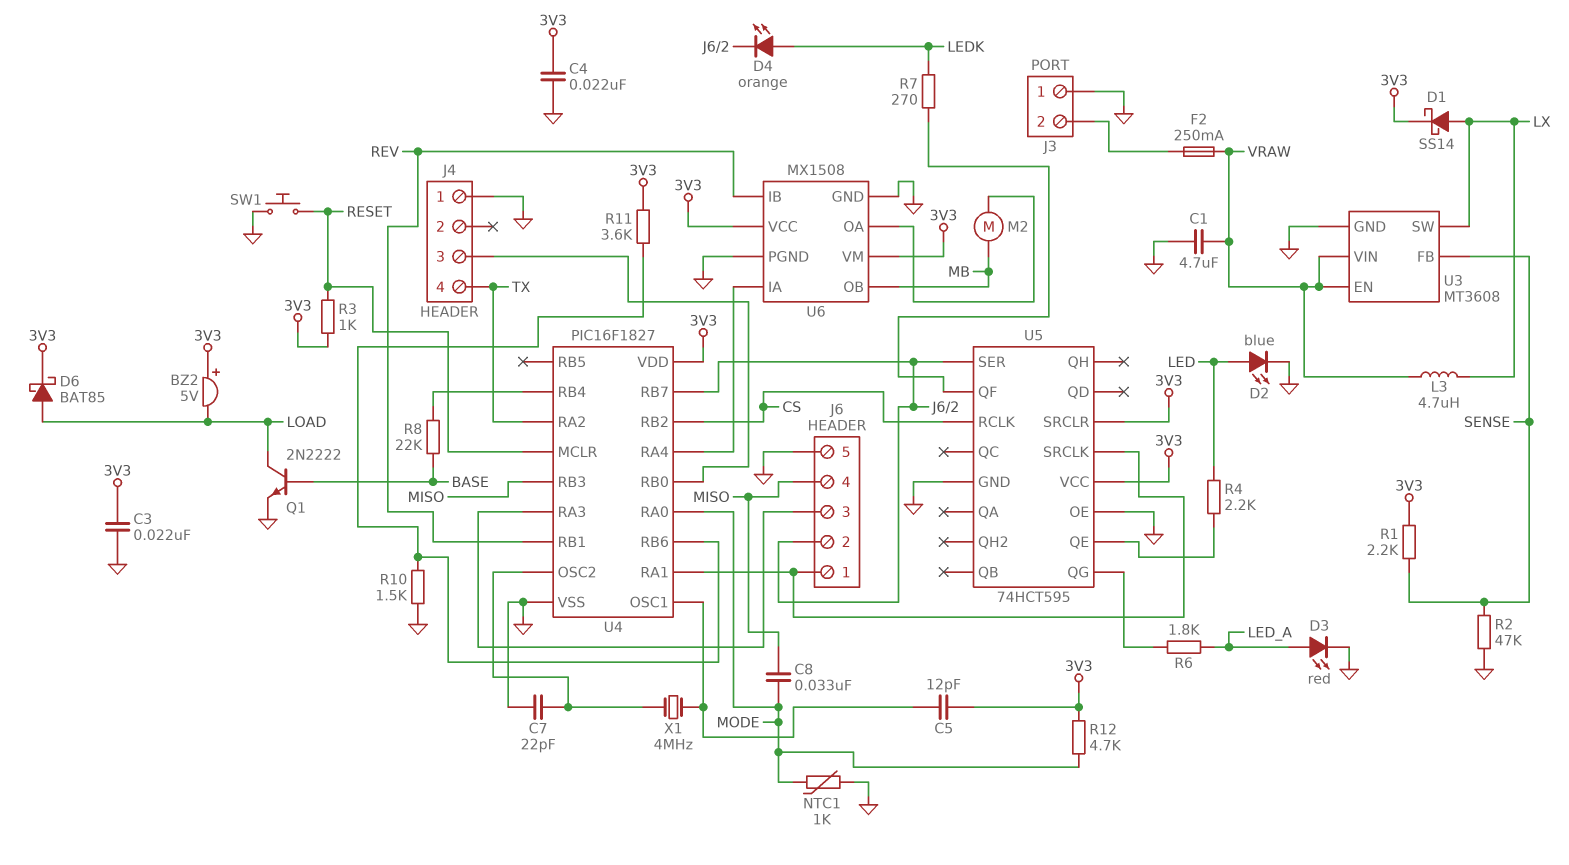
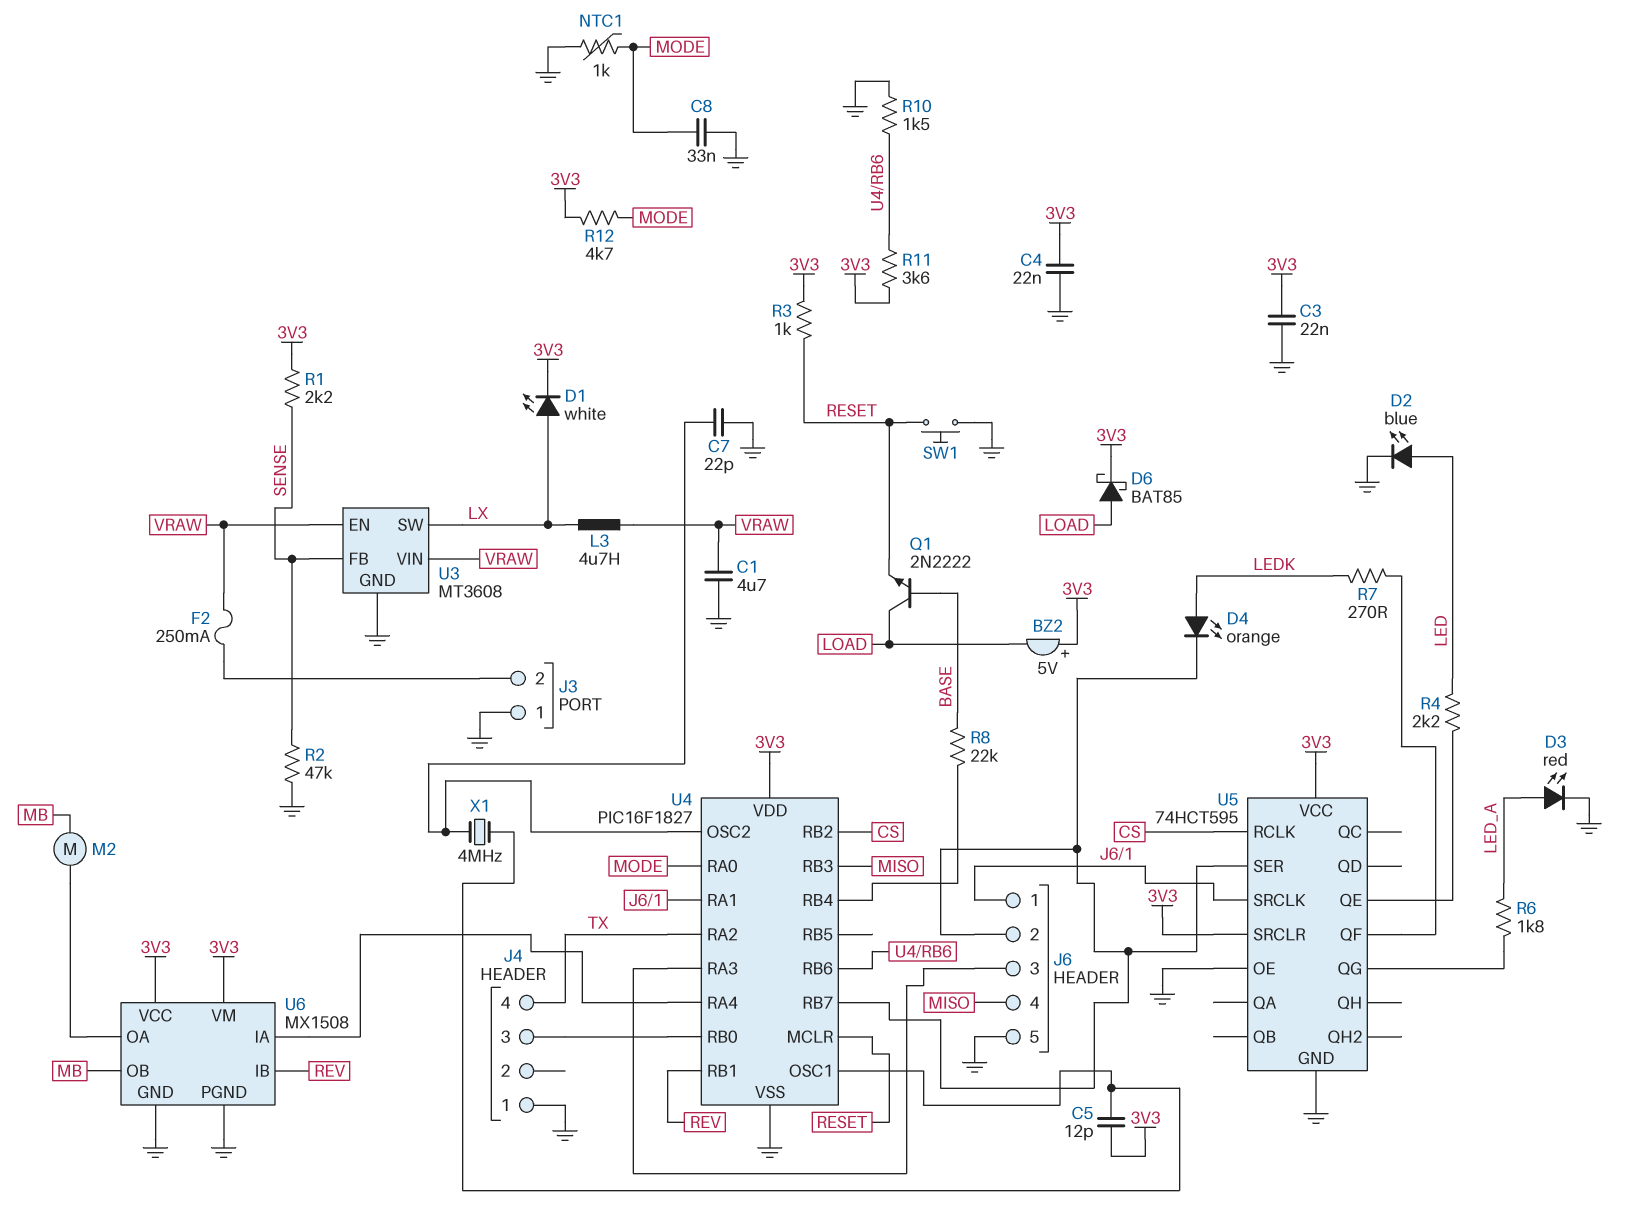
C8: 33nF (MISO, MODE) -> 33nF (GND, MODE)
D1: schottky SS14 (A LX, K 3V3) -> LED white (A LX, K 3V3)
Q1: NPN 2N2222 (B BASE, C LOAD, E GND) -> NPN 2N2222 (B BASE, C LOAD, E RESET)

